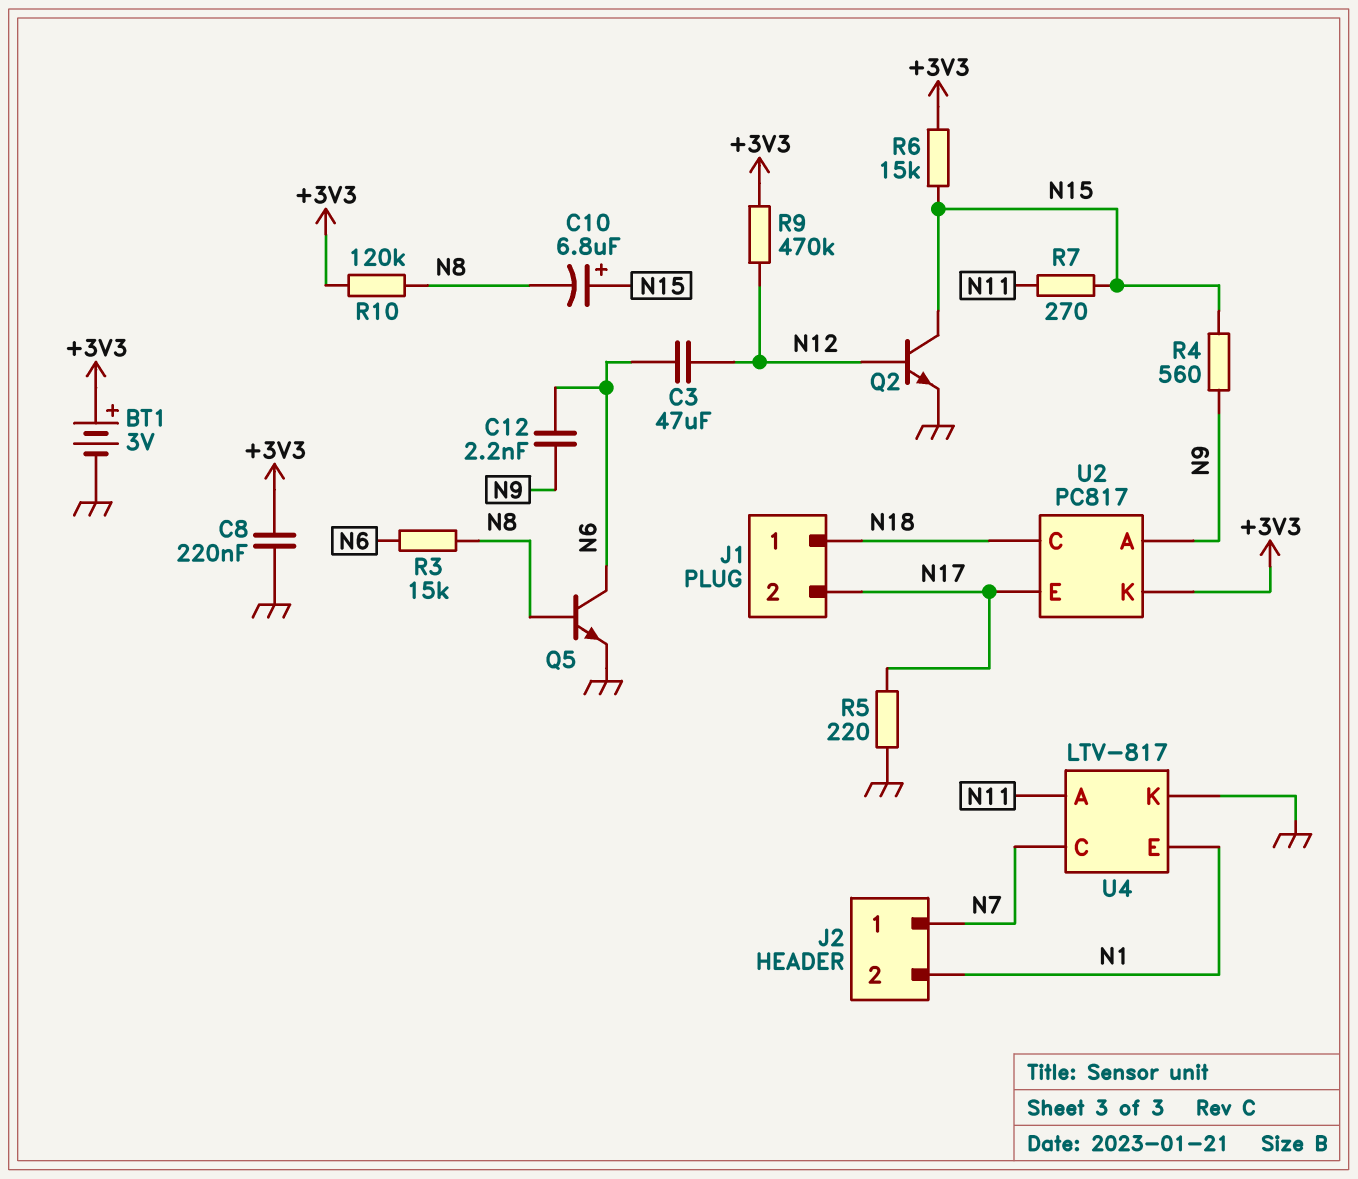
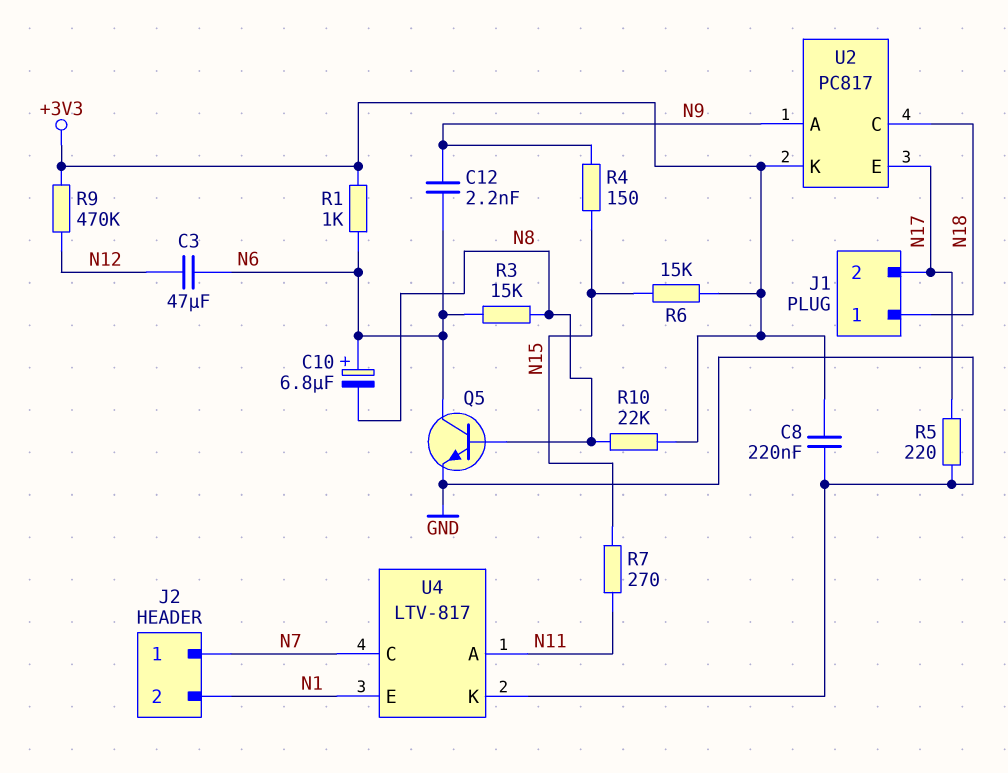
BT1: 3V (plus +3V3, minus GND) -> none
C10: 6.8uF (plus N15, minus N8) -> 6.8uF (plus N6, minus N8)
Q2: NPN (B N12, C N15, E GND) -> none
R1: none -> 1k (+3V3, N6)
R4: 560 (N9, N15) -> 150 (N9, N15)
R10: 120k (+3V3, N8) -> 22k (+3V3, N8)

